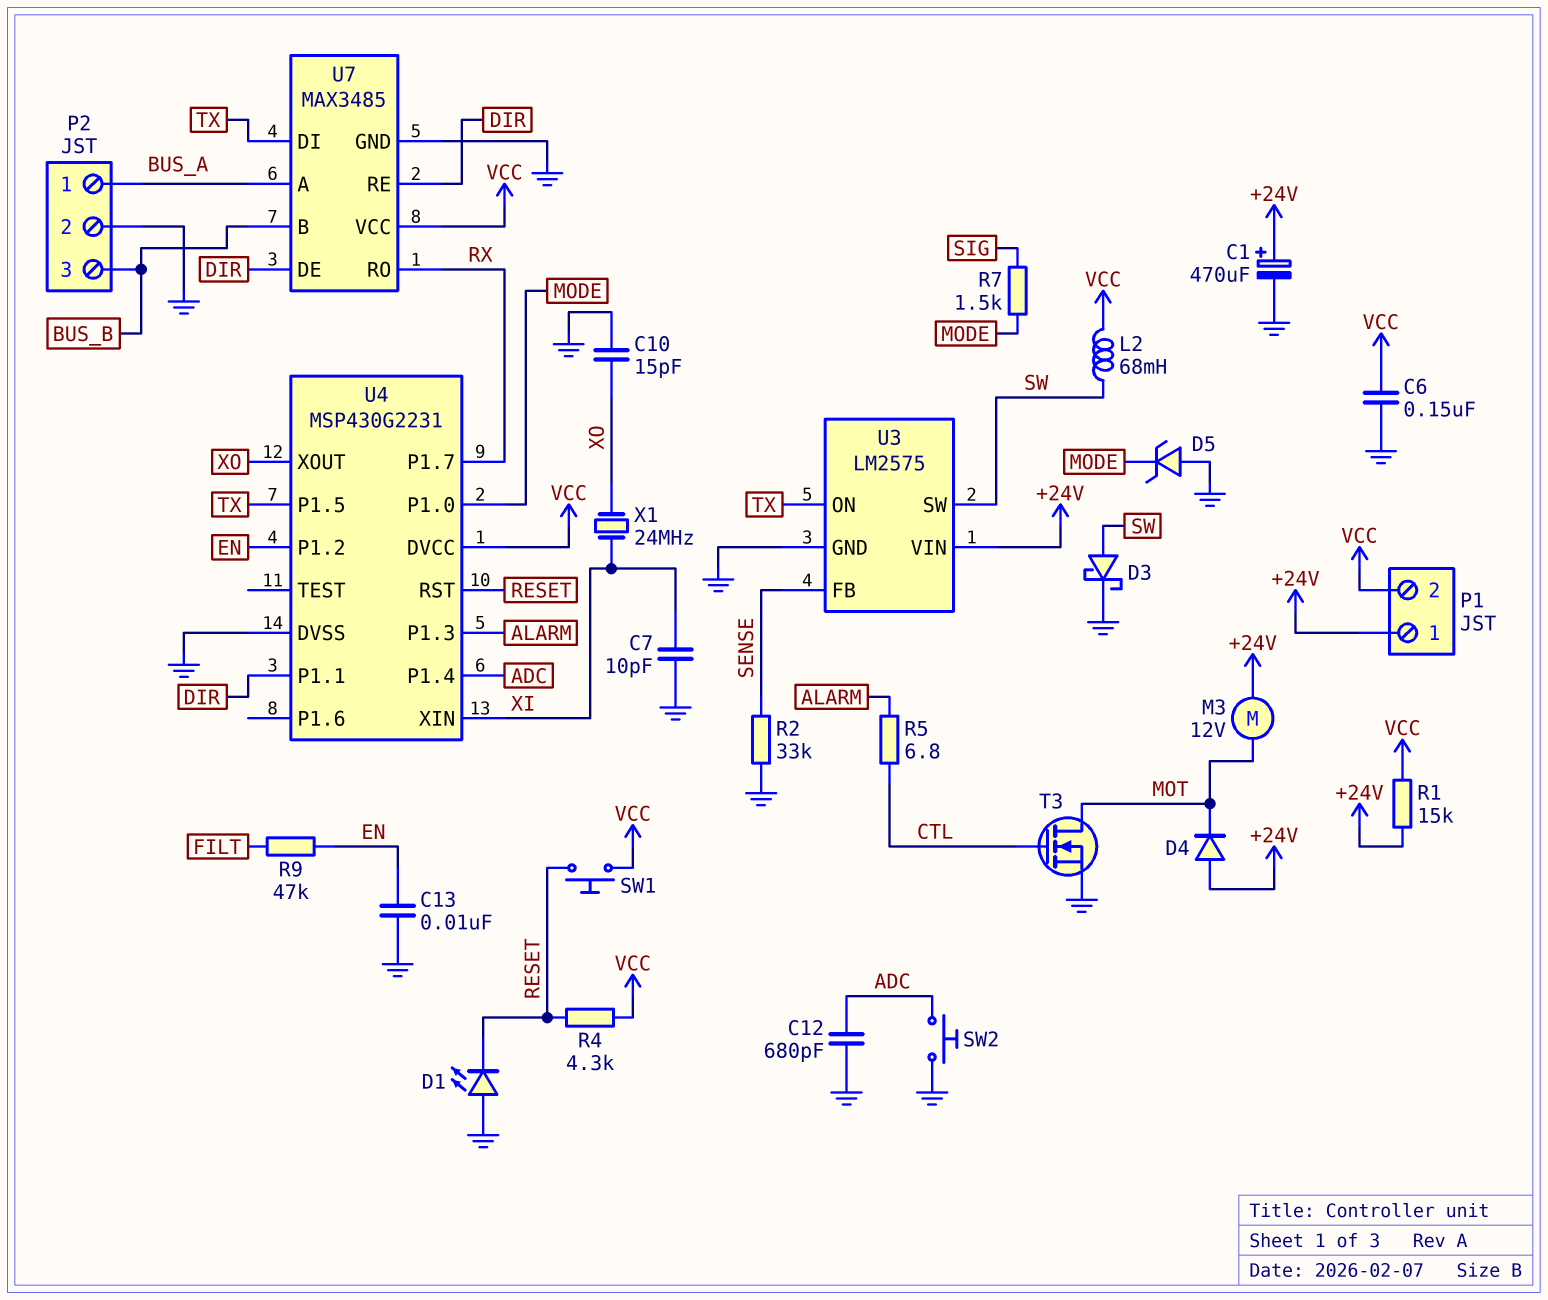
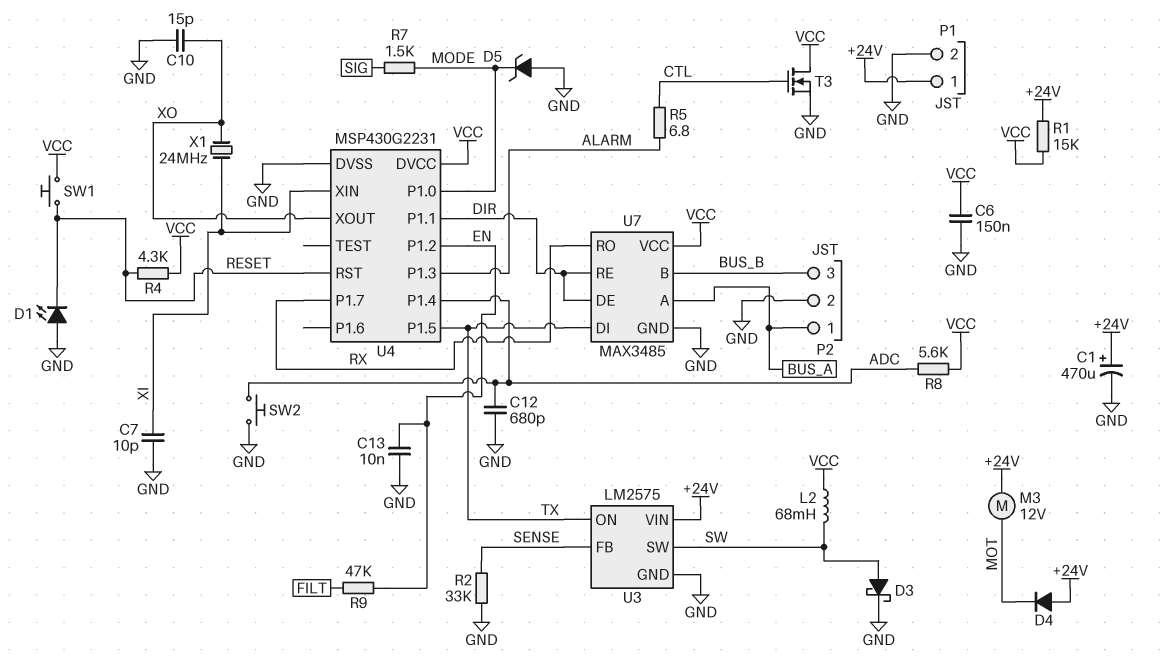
P1 pin 2: VCC -> GND
R8: none -> 5.6k (ADC, VCC)
T3: NMOS (G CTL, D MOT, S GND) -> NMOS (G CTL, D VCC, S GND)

